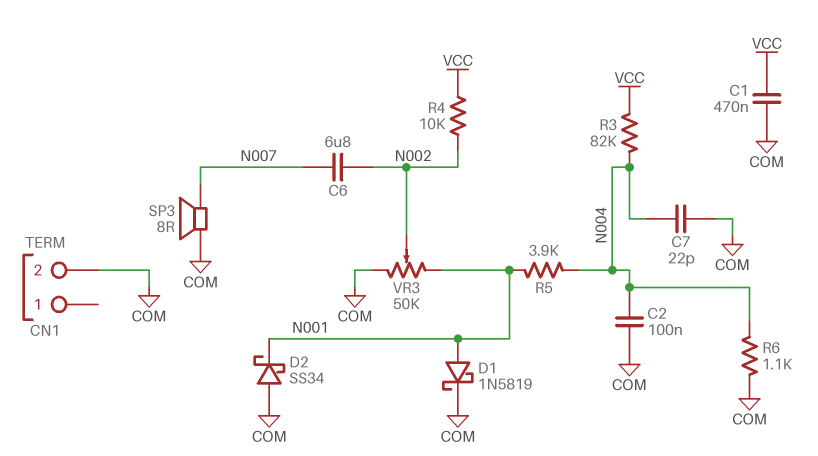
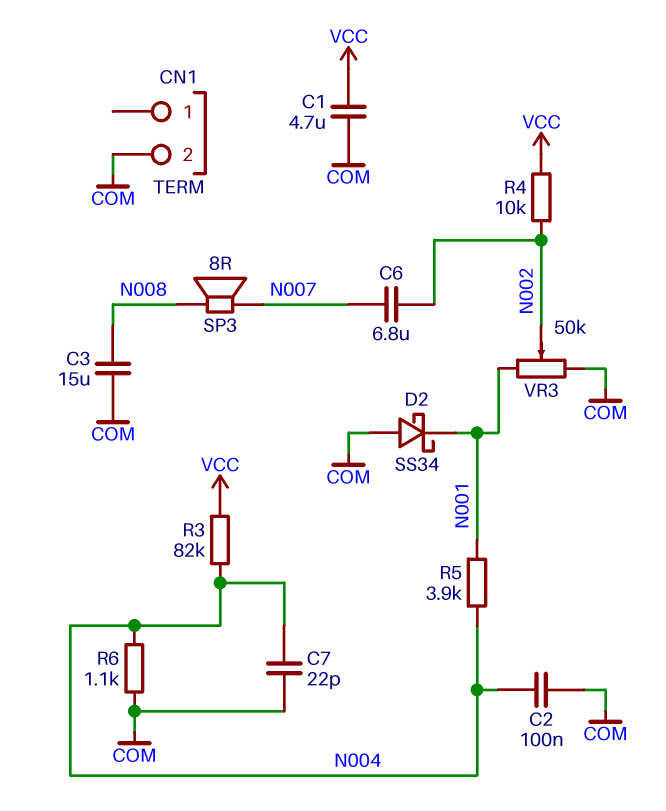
C1: 470nF (COM, VCC) -> 4.7uF (COM, VCC)
C3: none -> 15uF (COM, N008)
D1: schottky 1N5819 (A N001, K COM) -> none
SP3: speaker 8R (COM, N007) -> speaker 8R (N007, N008)

